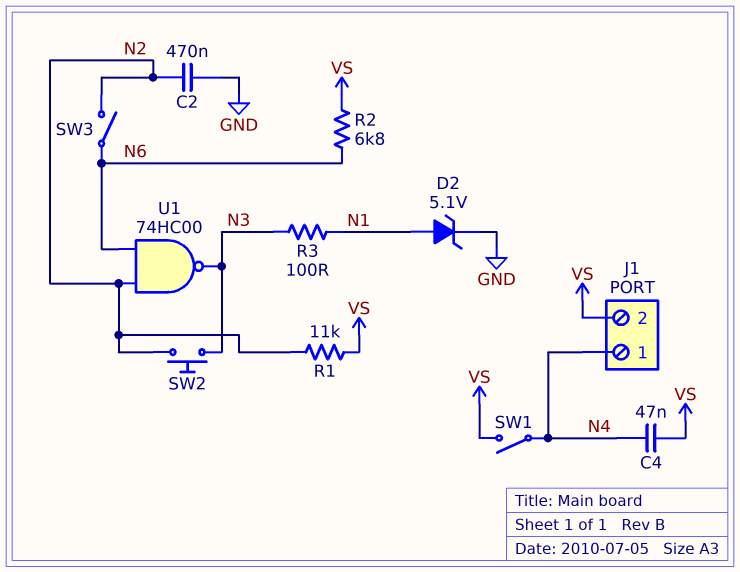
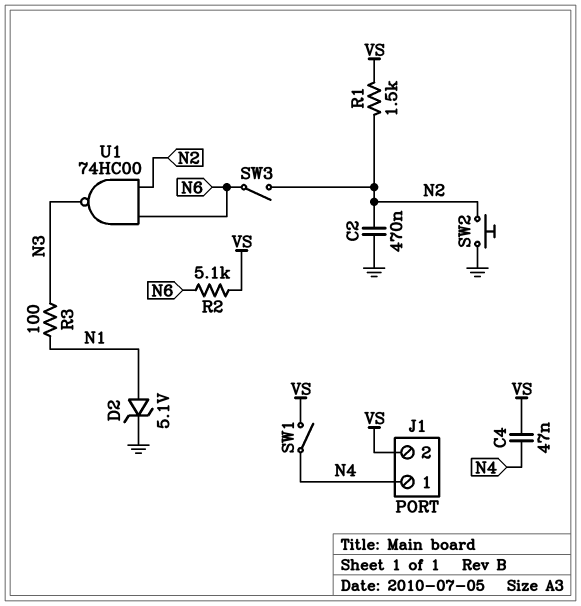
R1: 11k (N2, VS) -> 1.5k (N2, VS)
R2: 6.8k (N6, VS) -> 5.1k (N6, VS)
SW2: button (N2, N3) -> button (GND, N2)

